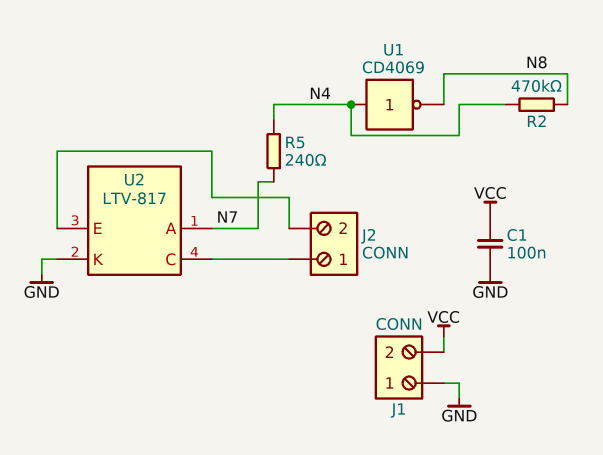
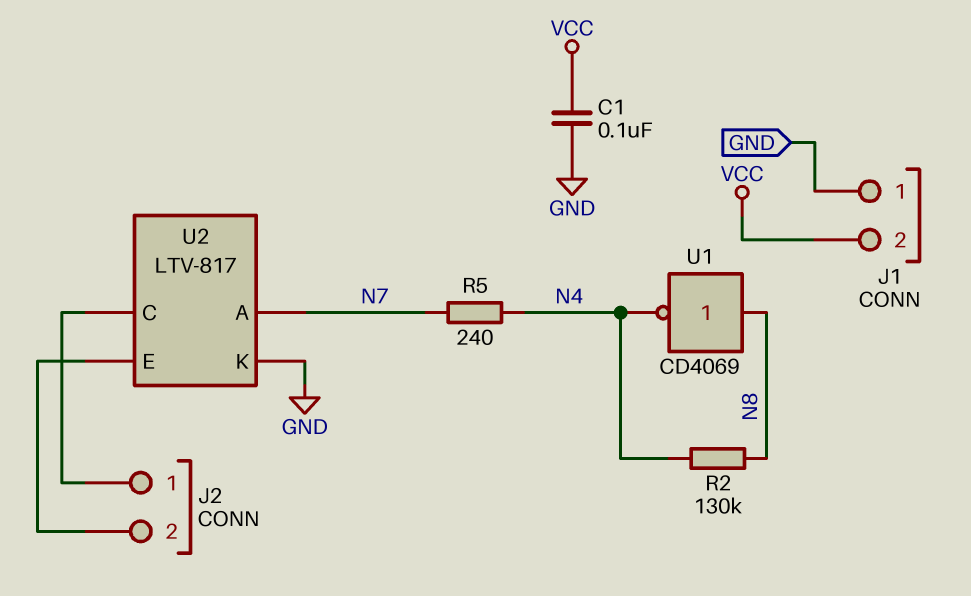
R2: 470k (N4, N8) -> 130k (N4, N8)
U1: NOT CD4069 (in N4, out N8) -> NOT CD4069 (in N8, out N4)

